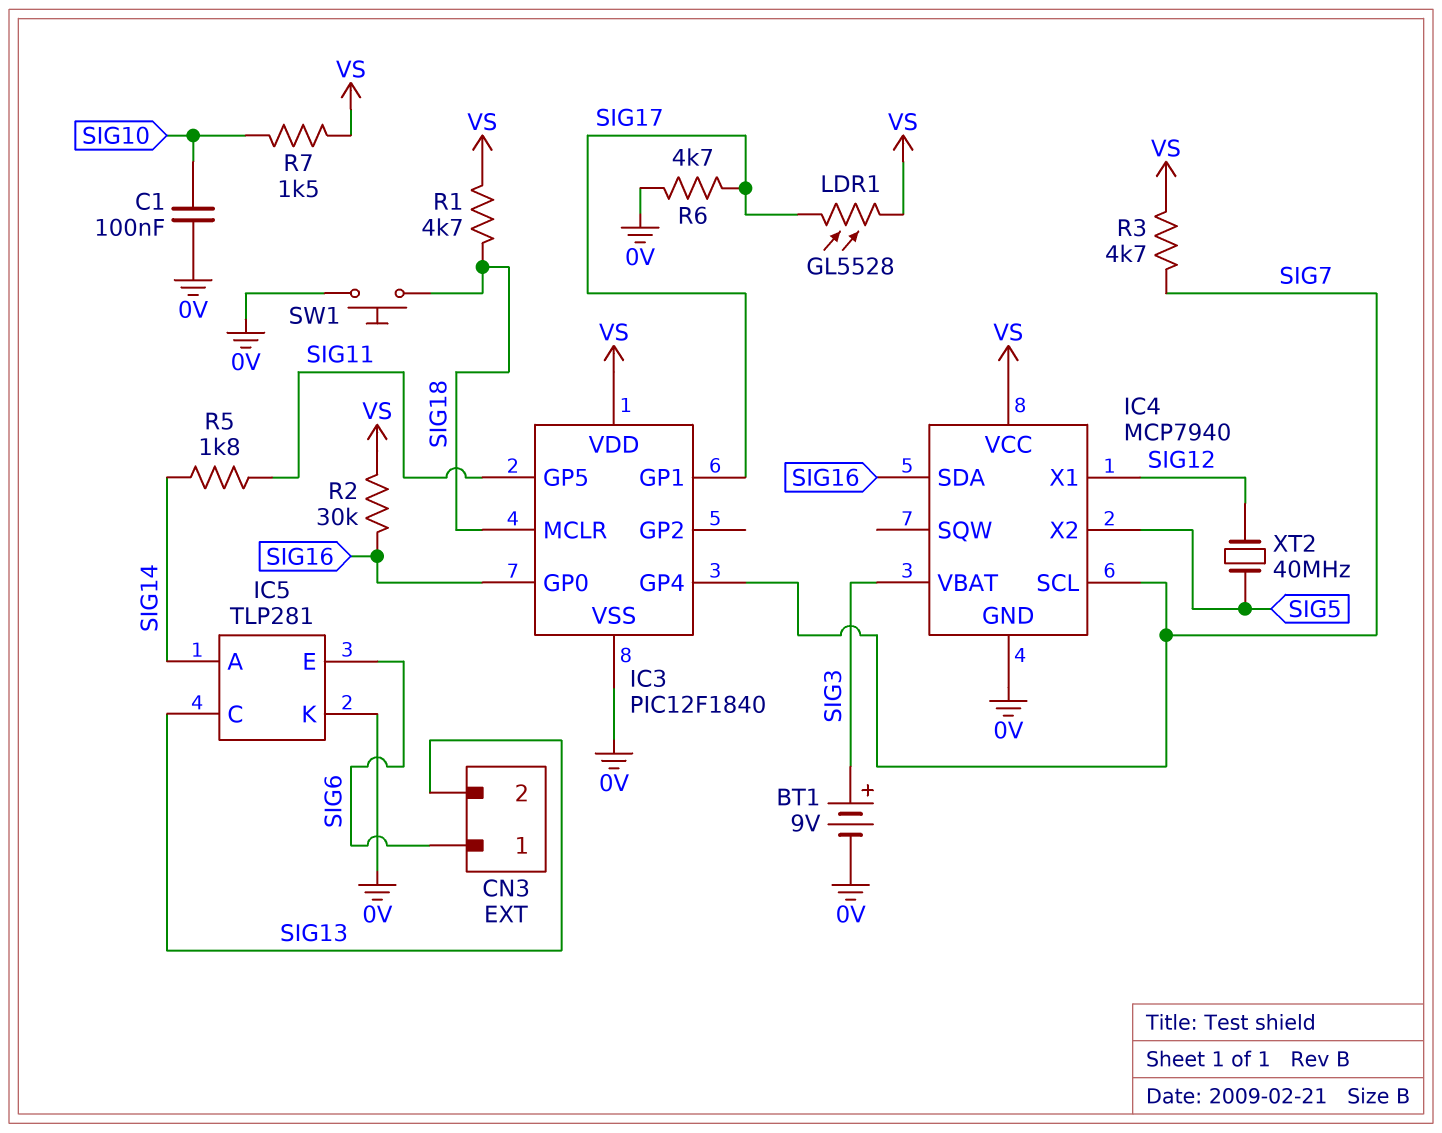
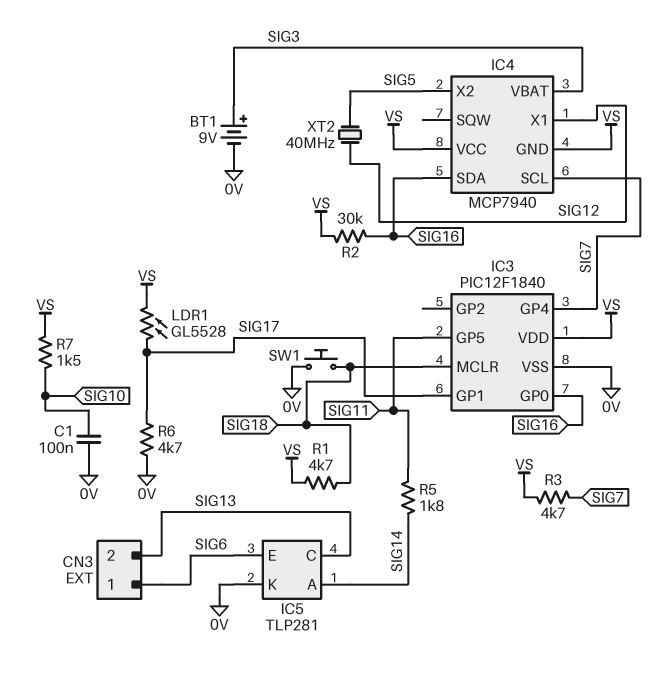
IC4 pin GND: 0V -> VS

